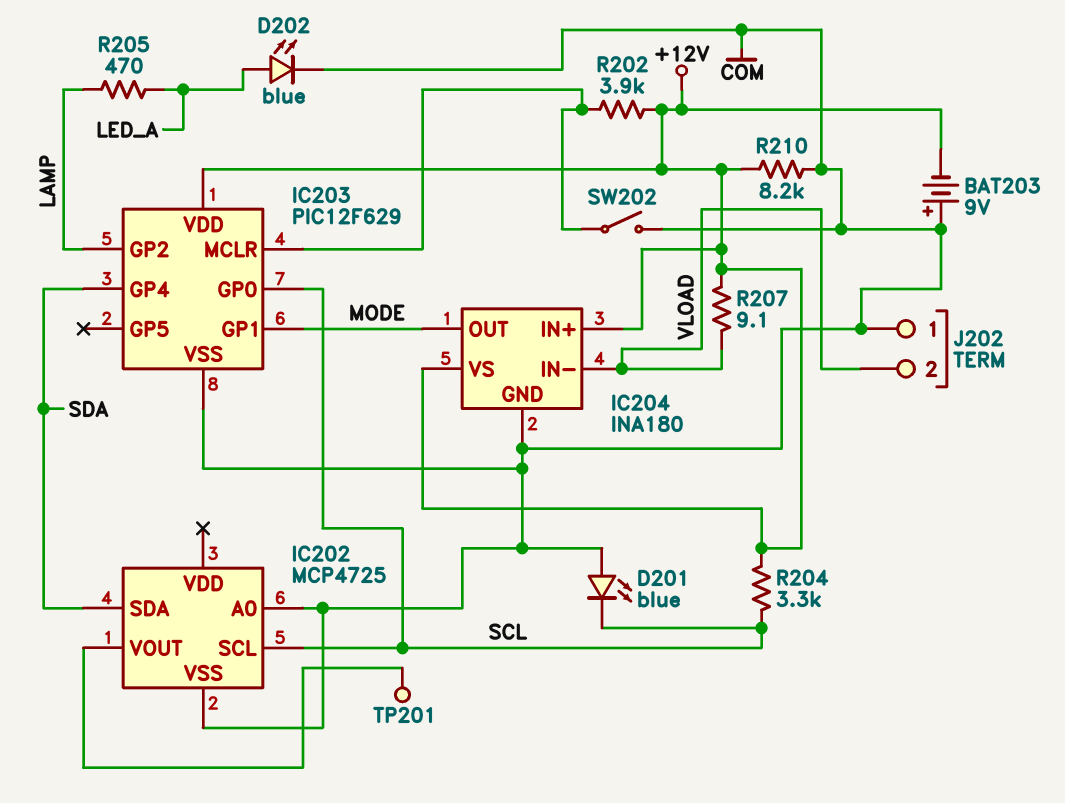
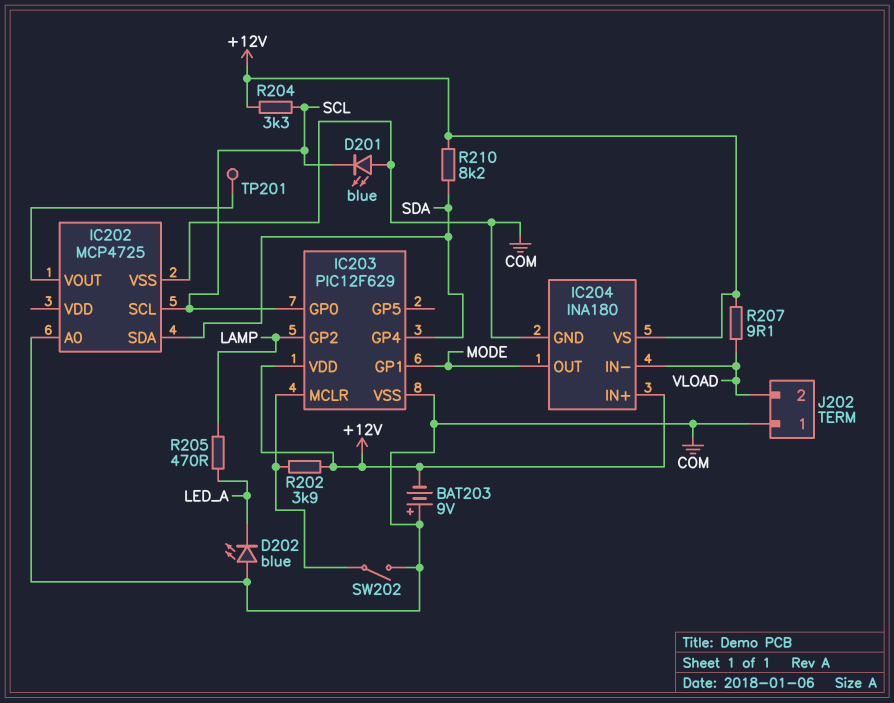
D202: LED blue (A LED_A, K COM) -> LED blue (A COM, K LED_A)
R210: 8.2k (+12V, COM) -> 8.2k (+12V, SDA)

